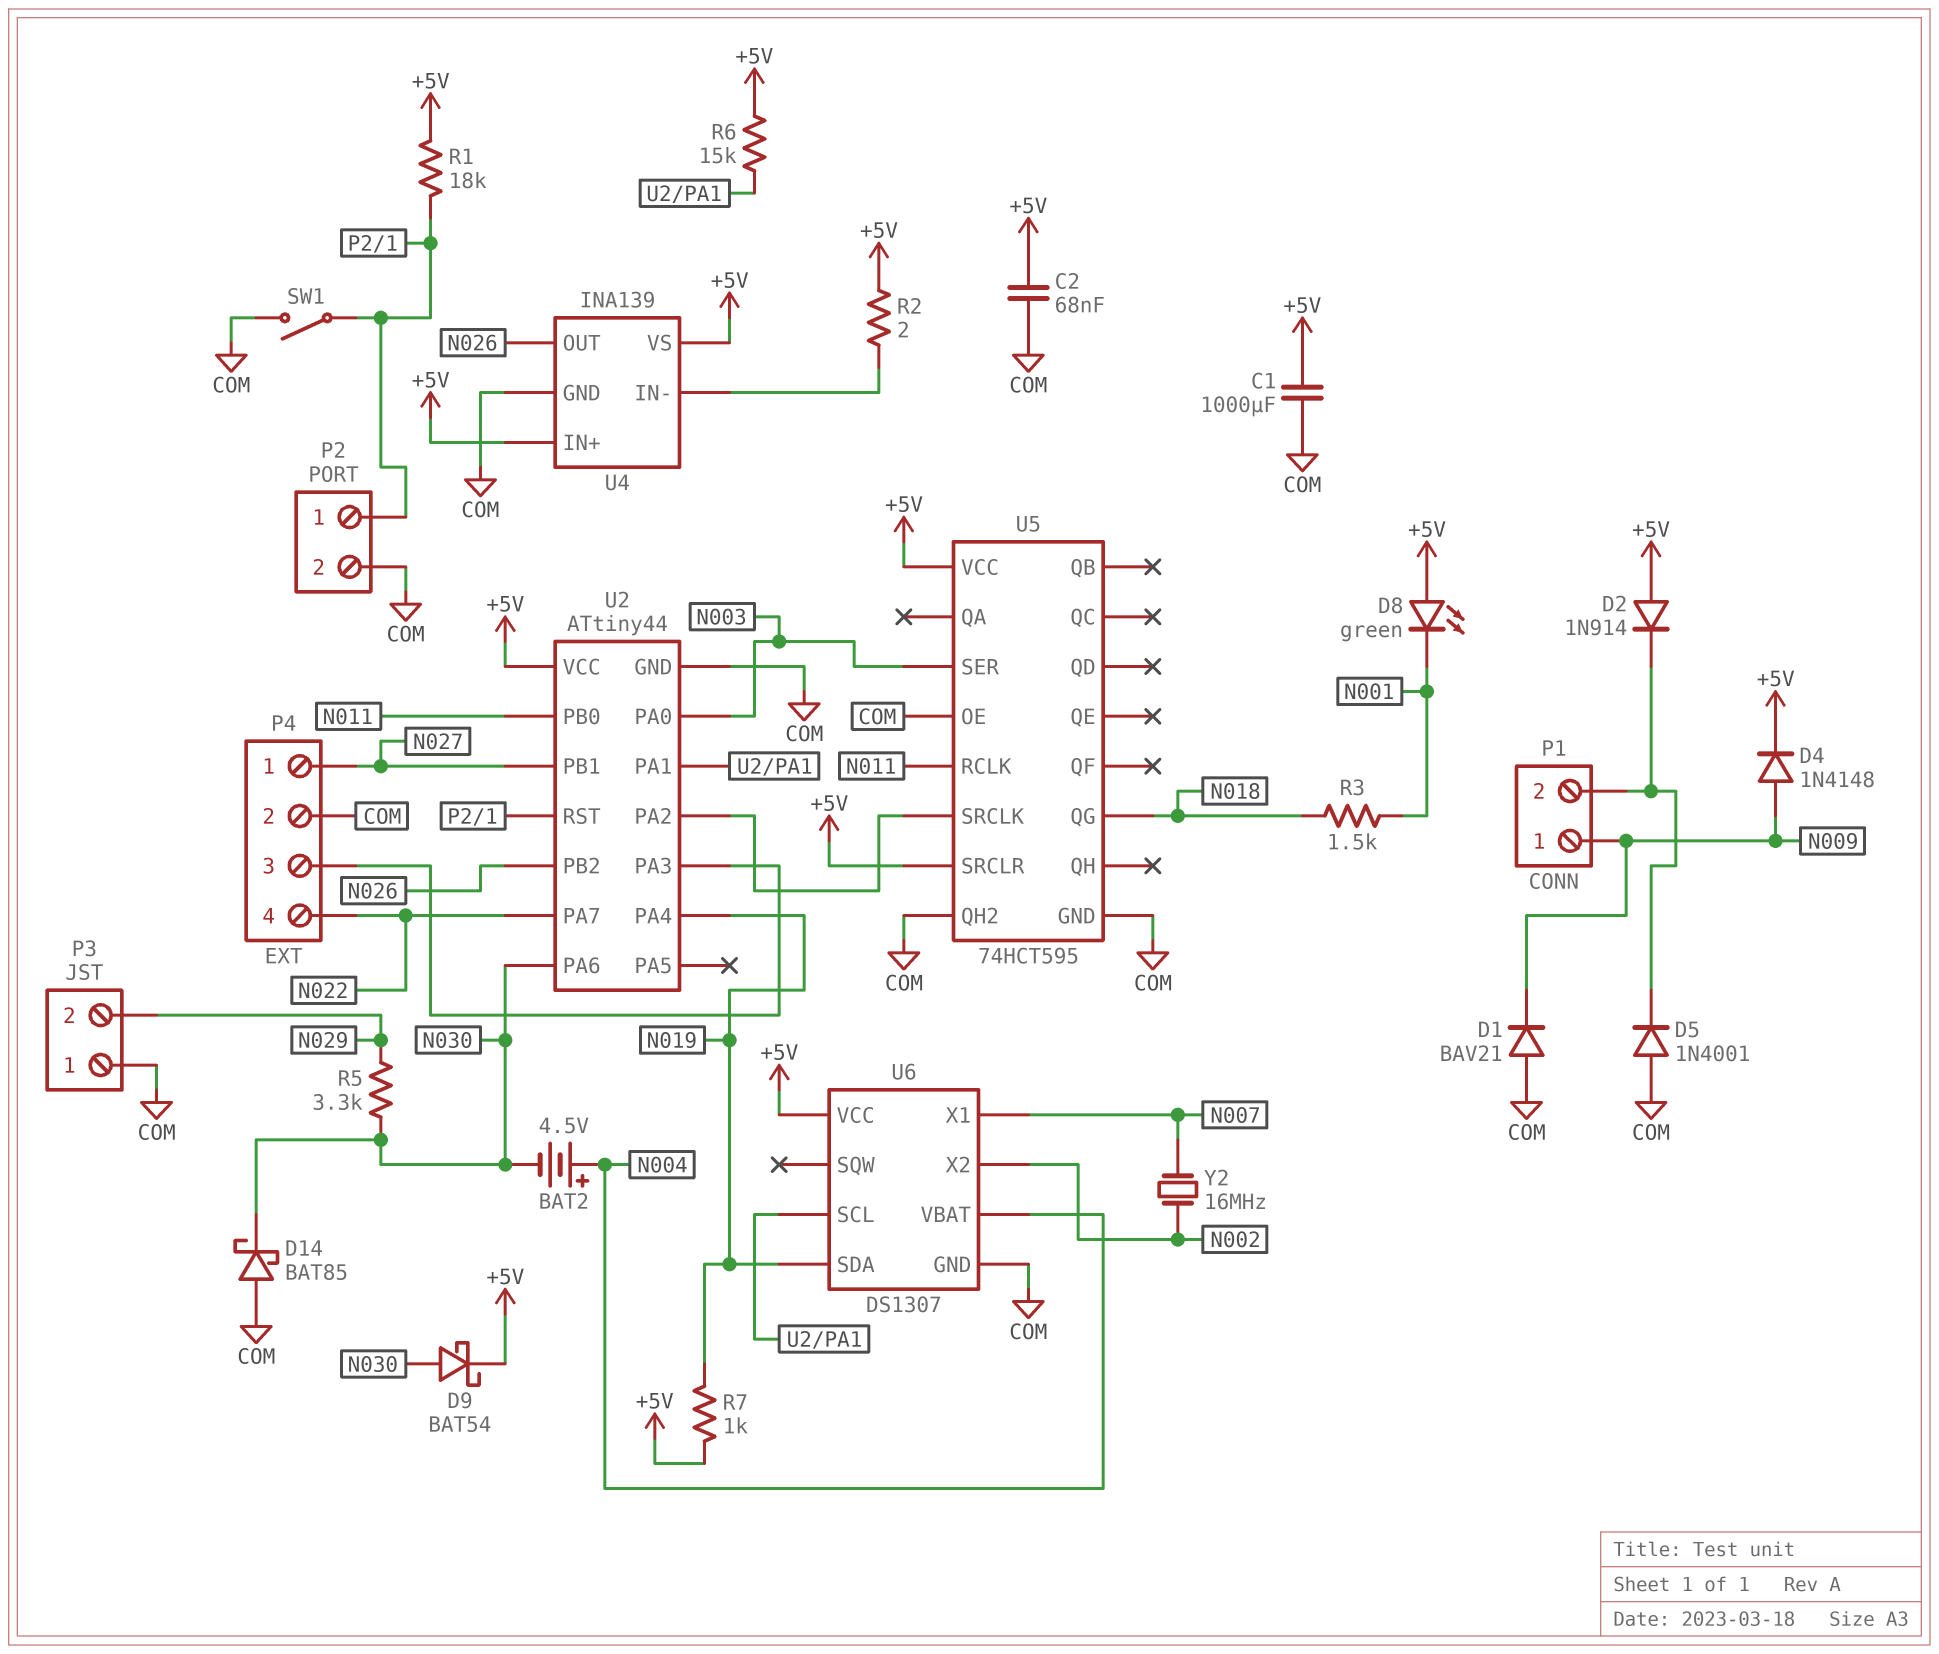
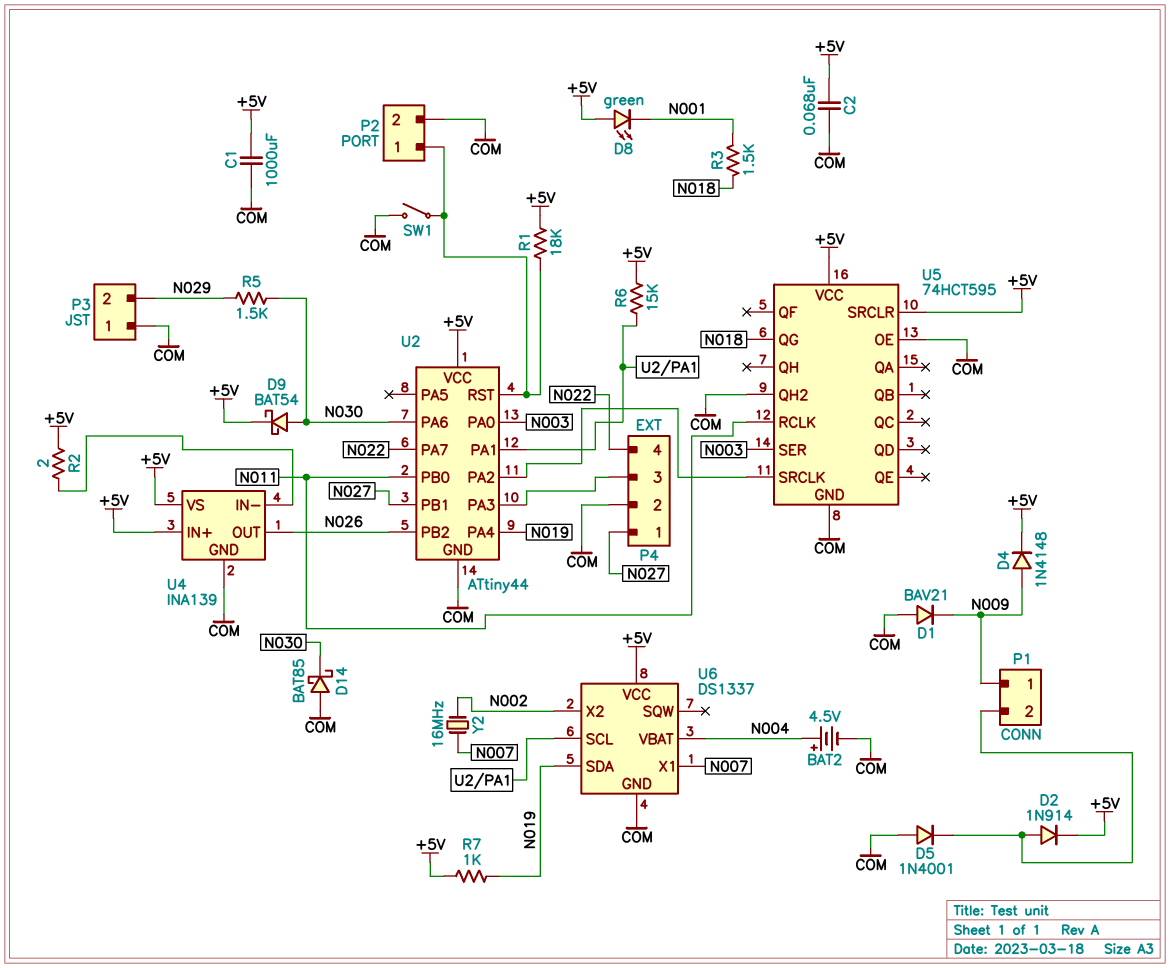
BAT2: 4.5V (plus N004, minus N030) -> 4.5V (plus N004, minus COM)
D2: diode 1N914 (A +5V, K P1/2) -> diode 1N914 (A P1/2, K +5V)
R5: 3.3k (N029, N030) -> 1.5k (N029, N030)
U6: DS1307 -> DS1337

